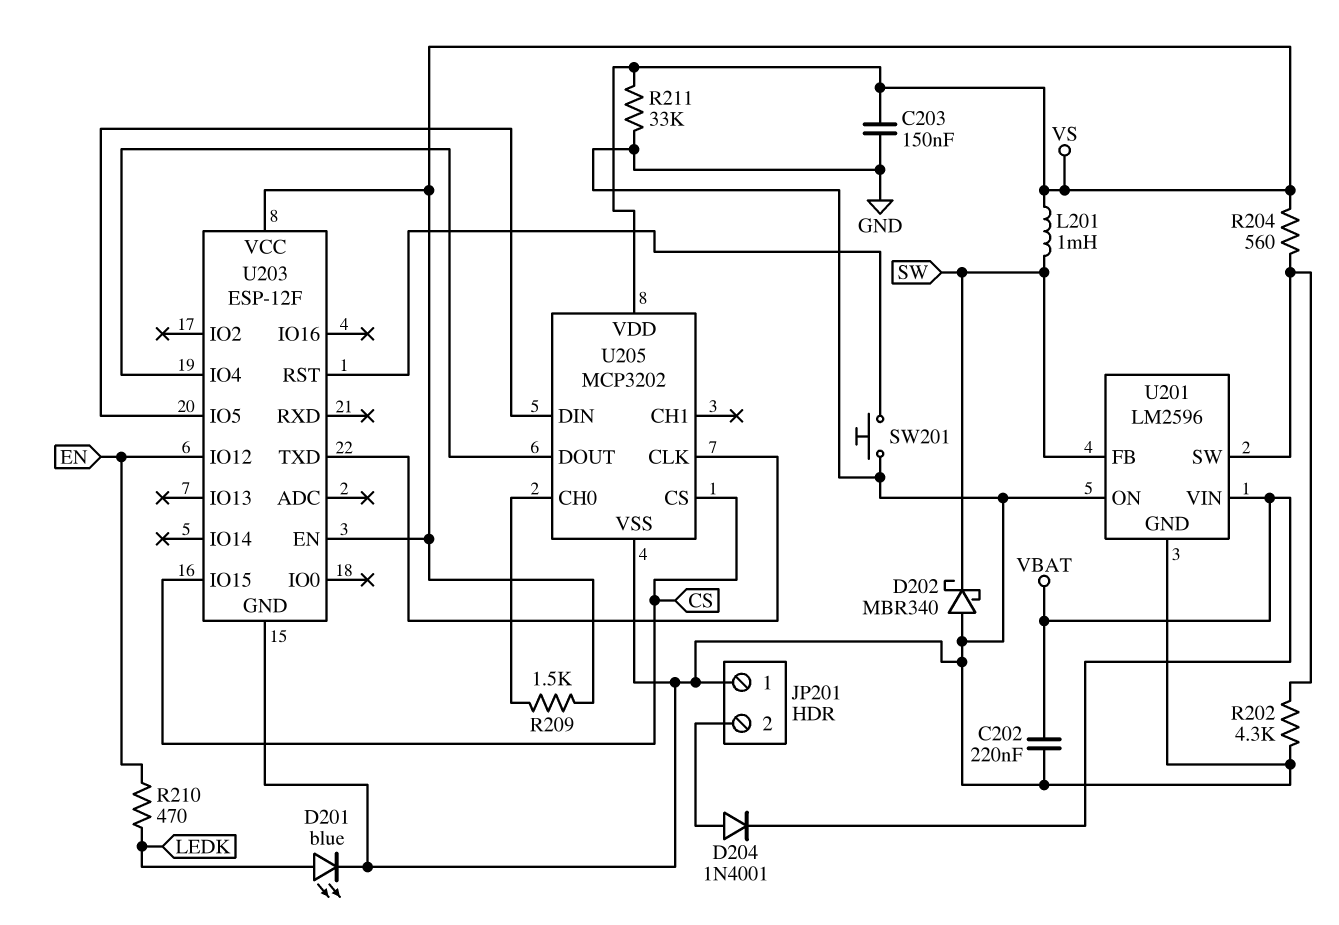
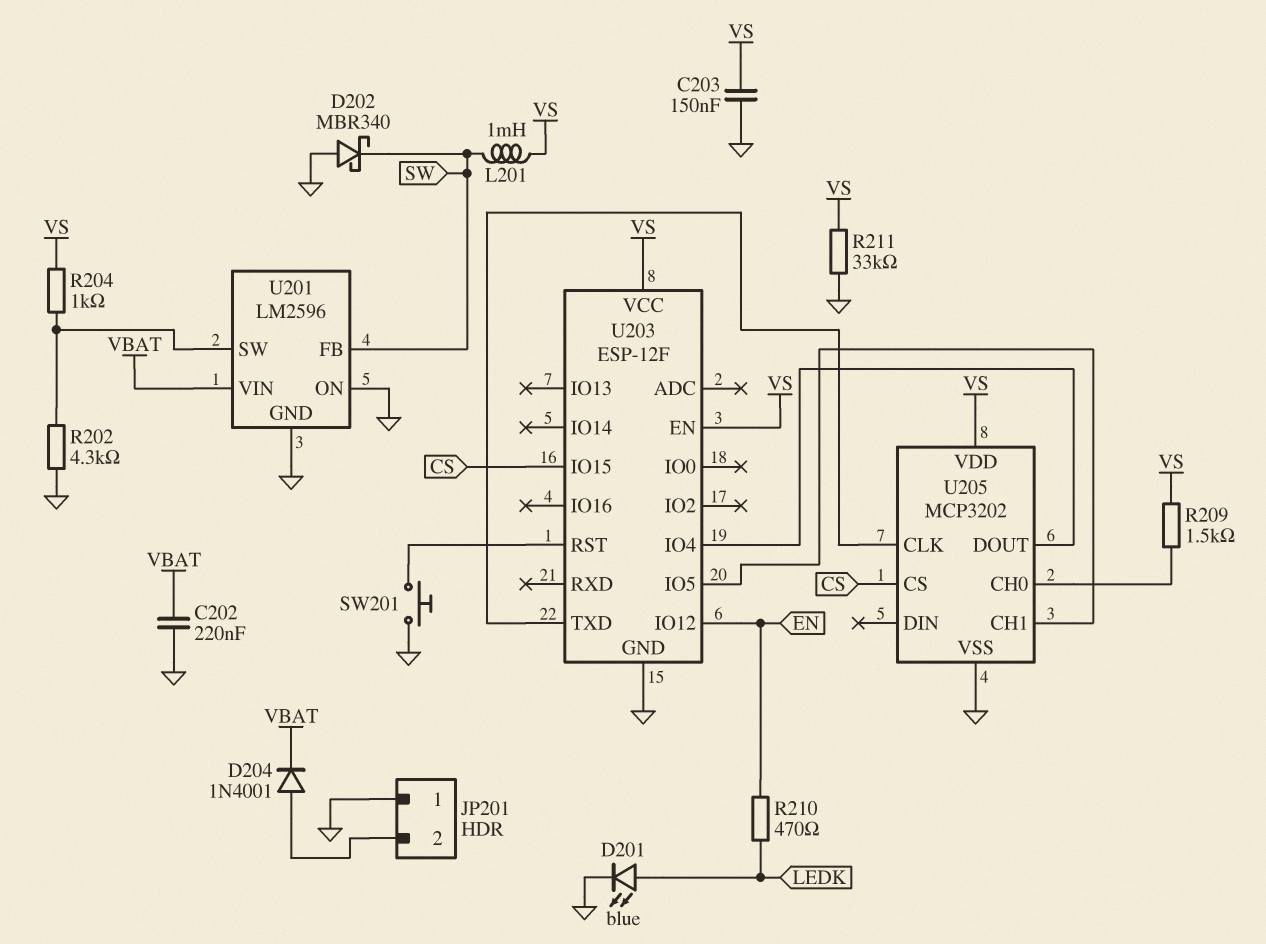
R204: 560 (U201/SW, VS) -> 1k (U201/SW, VS)
U205 pin CH1: none -> U203/IO5
U205 pin DIN: U203/IO5 -> none

